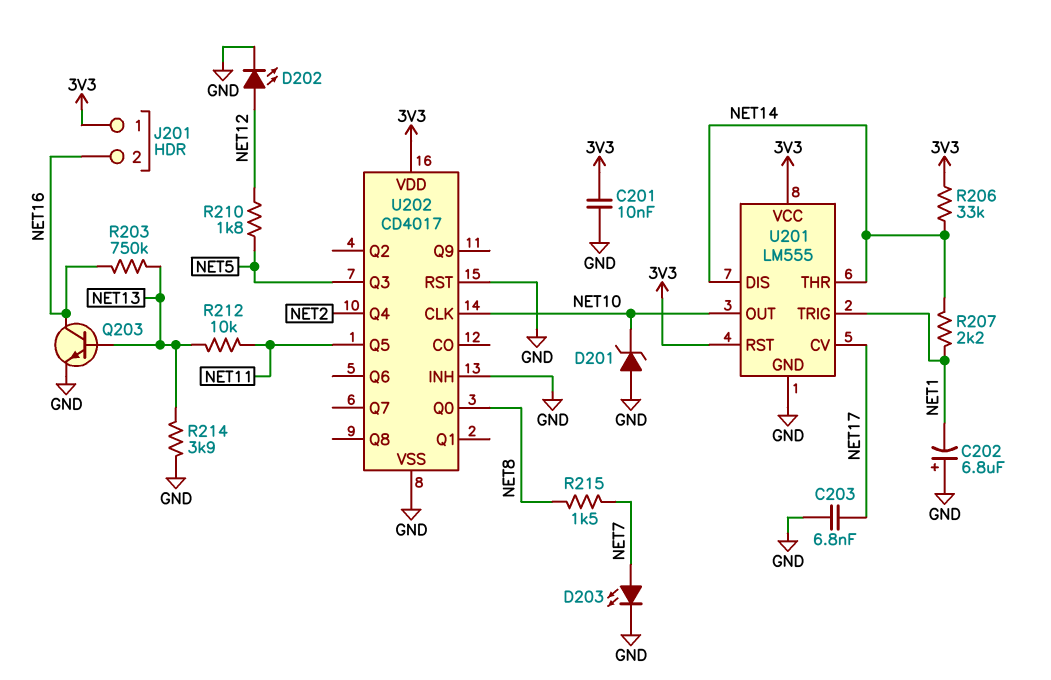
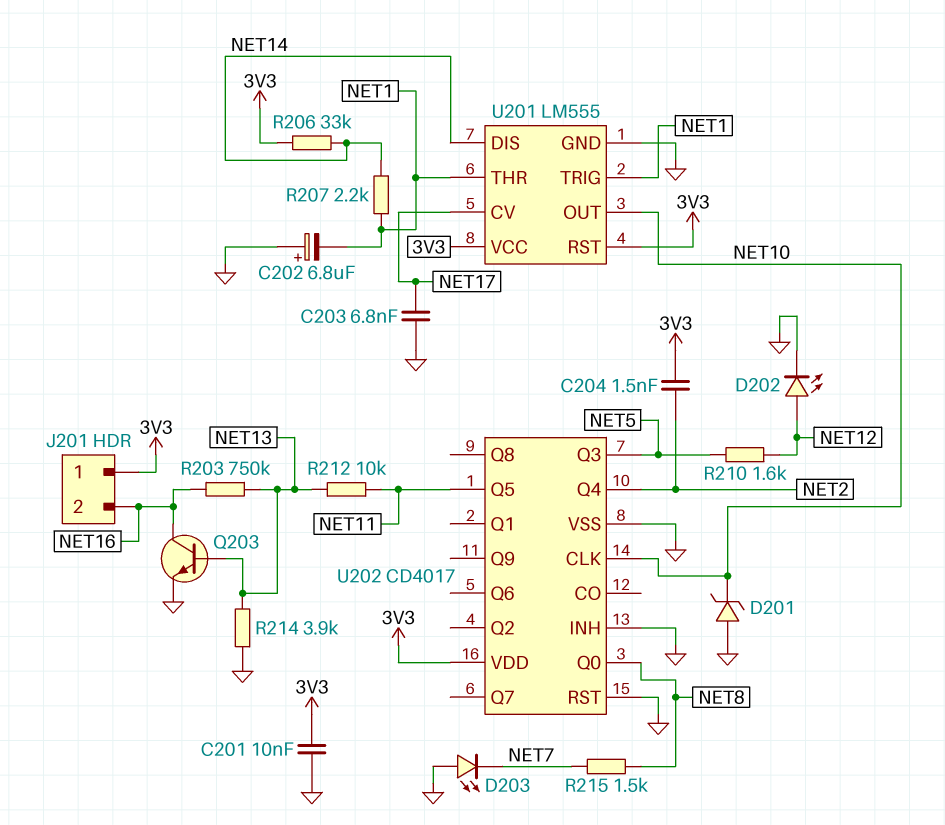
C204: none -> 1.5nF (3V3, NET2)
D203: LED (A NET7, K GND) -> LED (A GND, K NET7)
R210: 1.8k (NET5, NET12) -> 1.6k (NET5, NET12)
U201 pin THR: NET14 -> NET1

